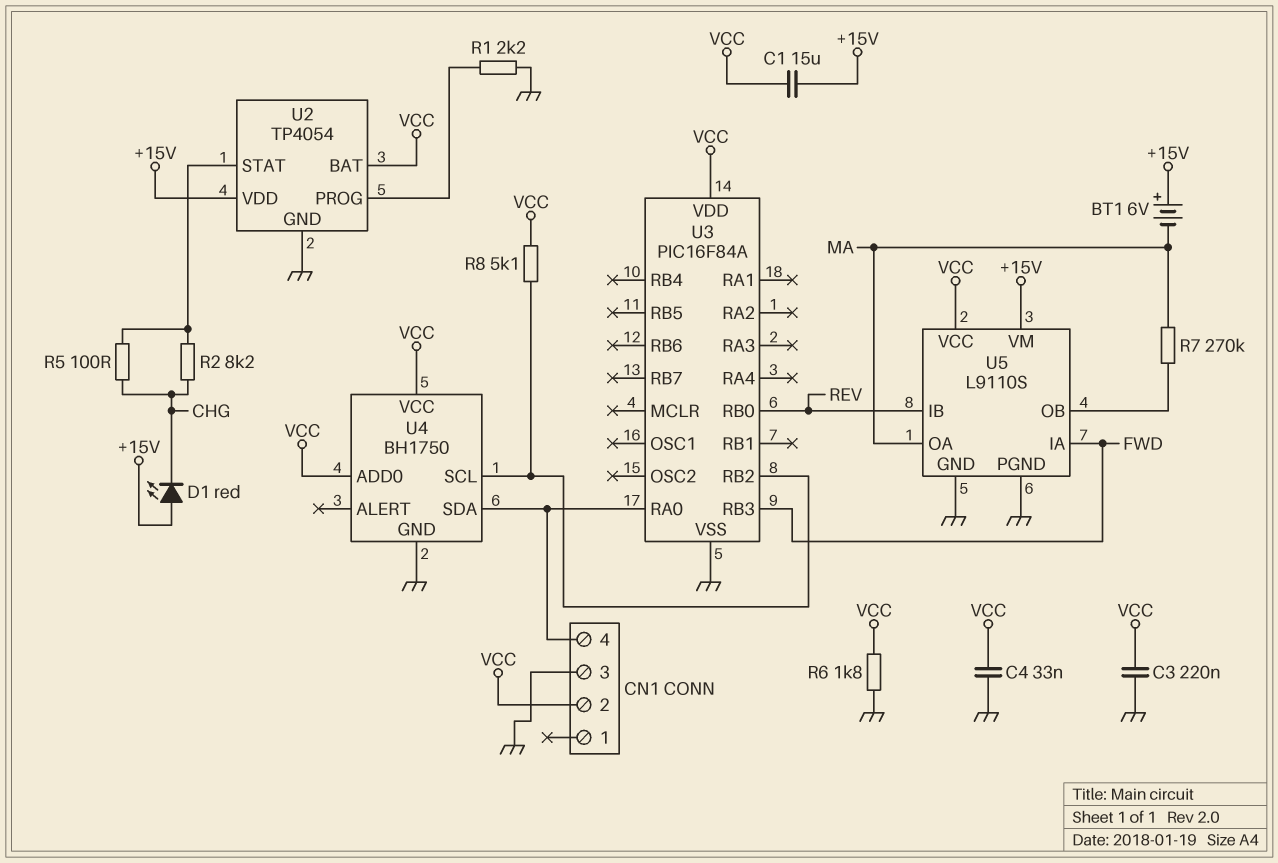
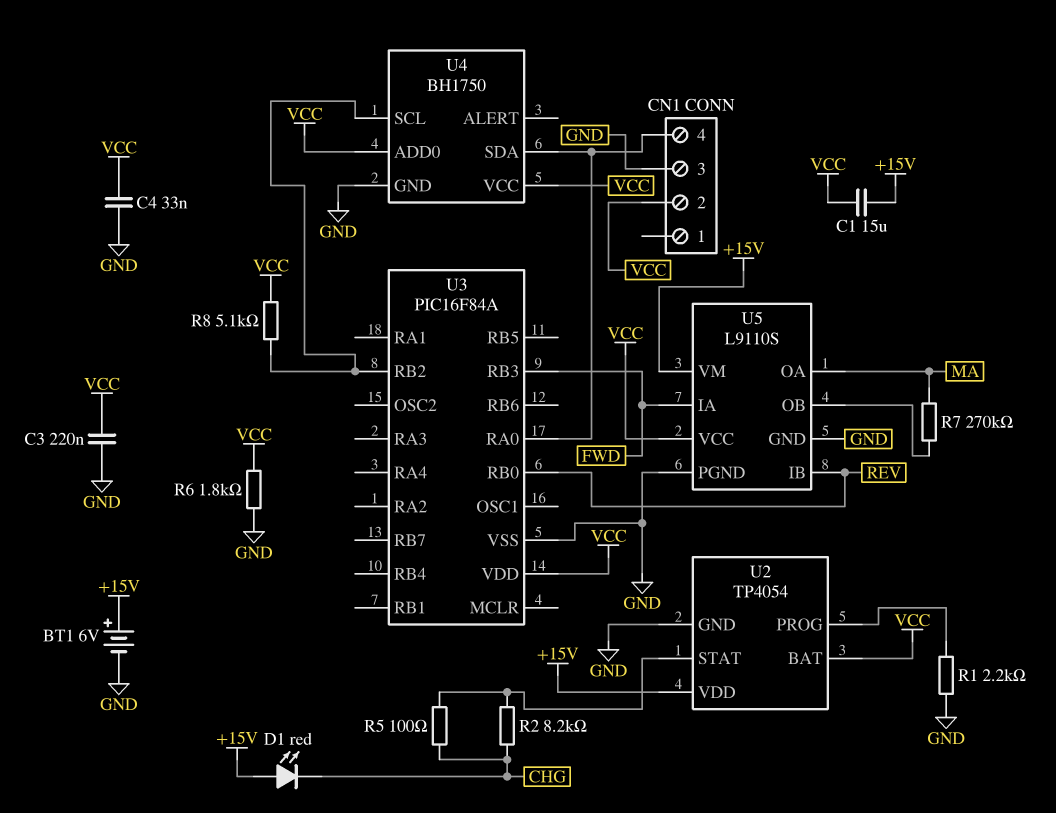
BT1: 6V (plus +15V, minus MA) -> 6V (plus +15V, minus GND)

